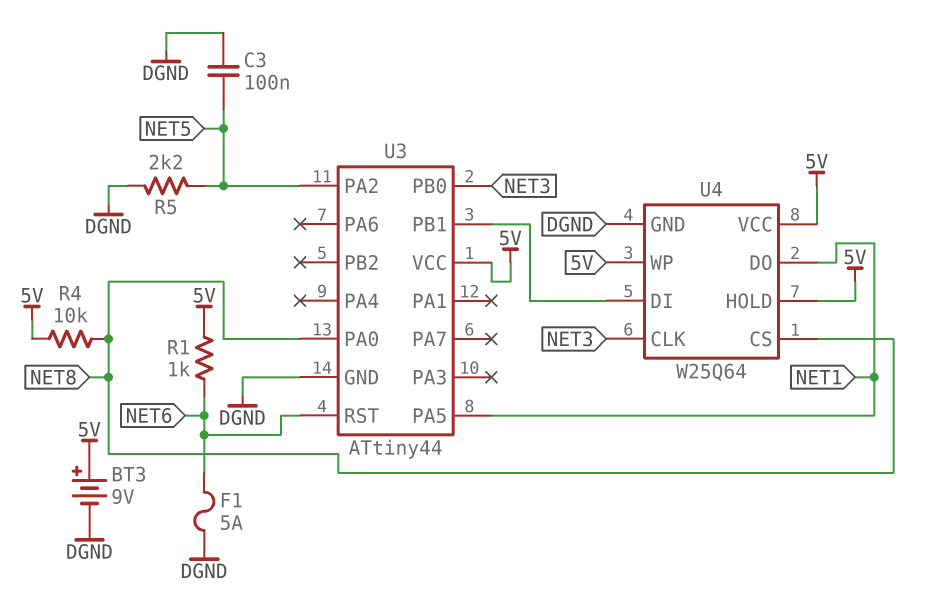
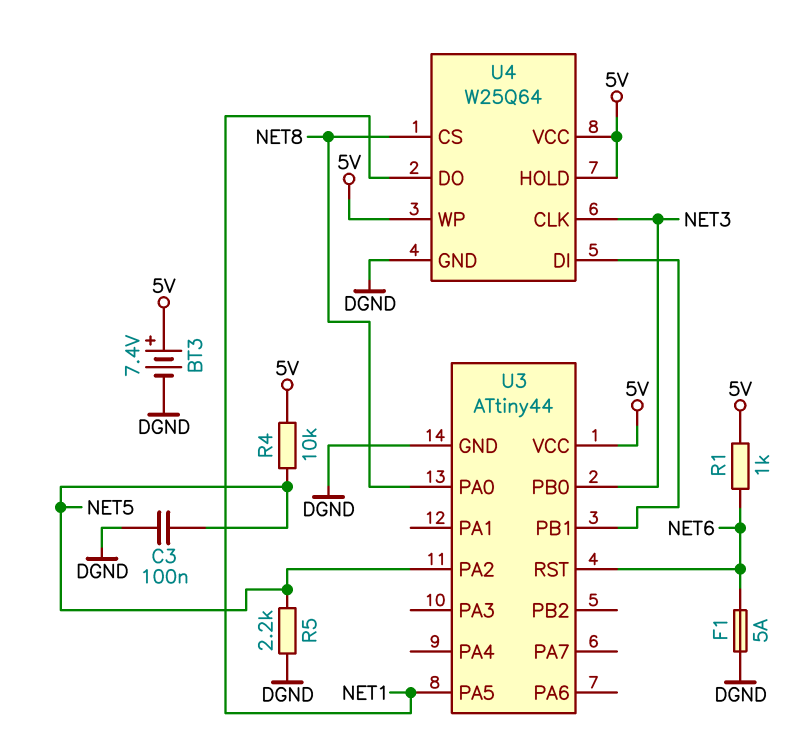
BT3: 9V (plus 5V, minus DGND) -> 7.4V (plus 5V, minus DGND)
R4: 10k (5V, NET8) -> 10k (5V, NET5)

